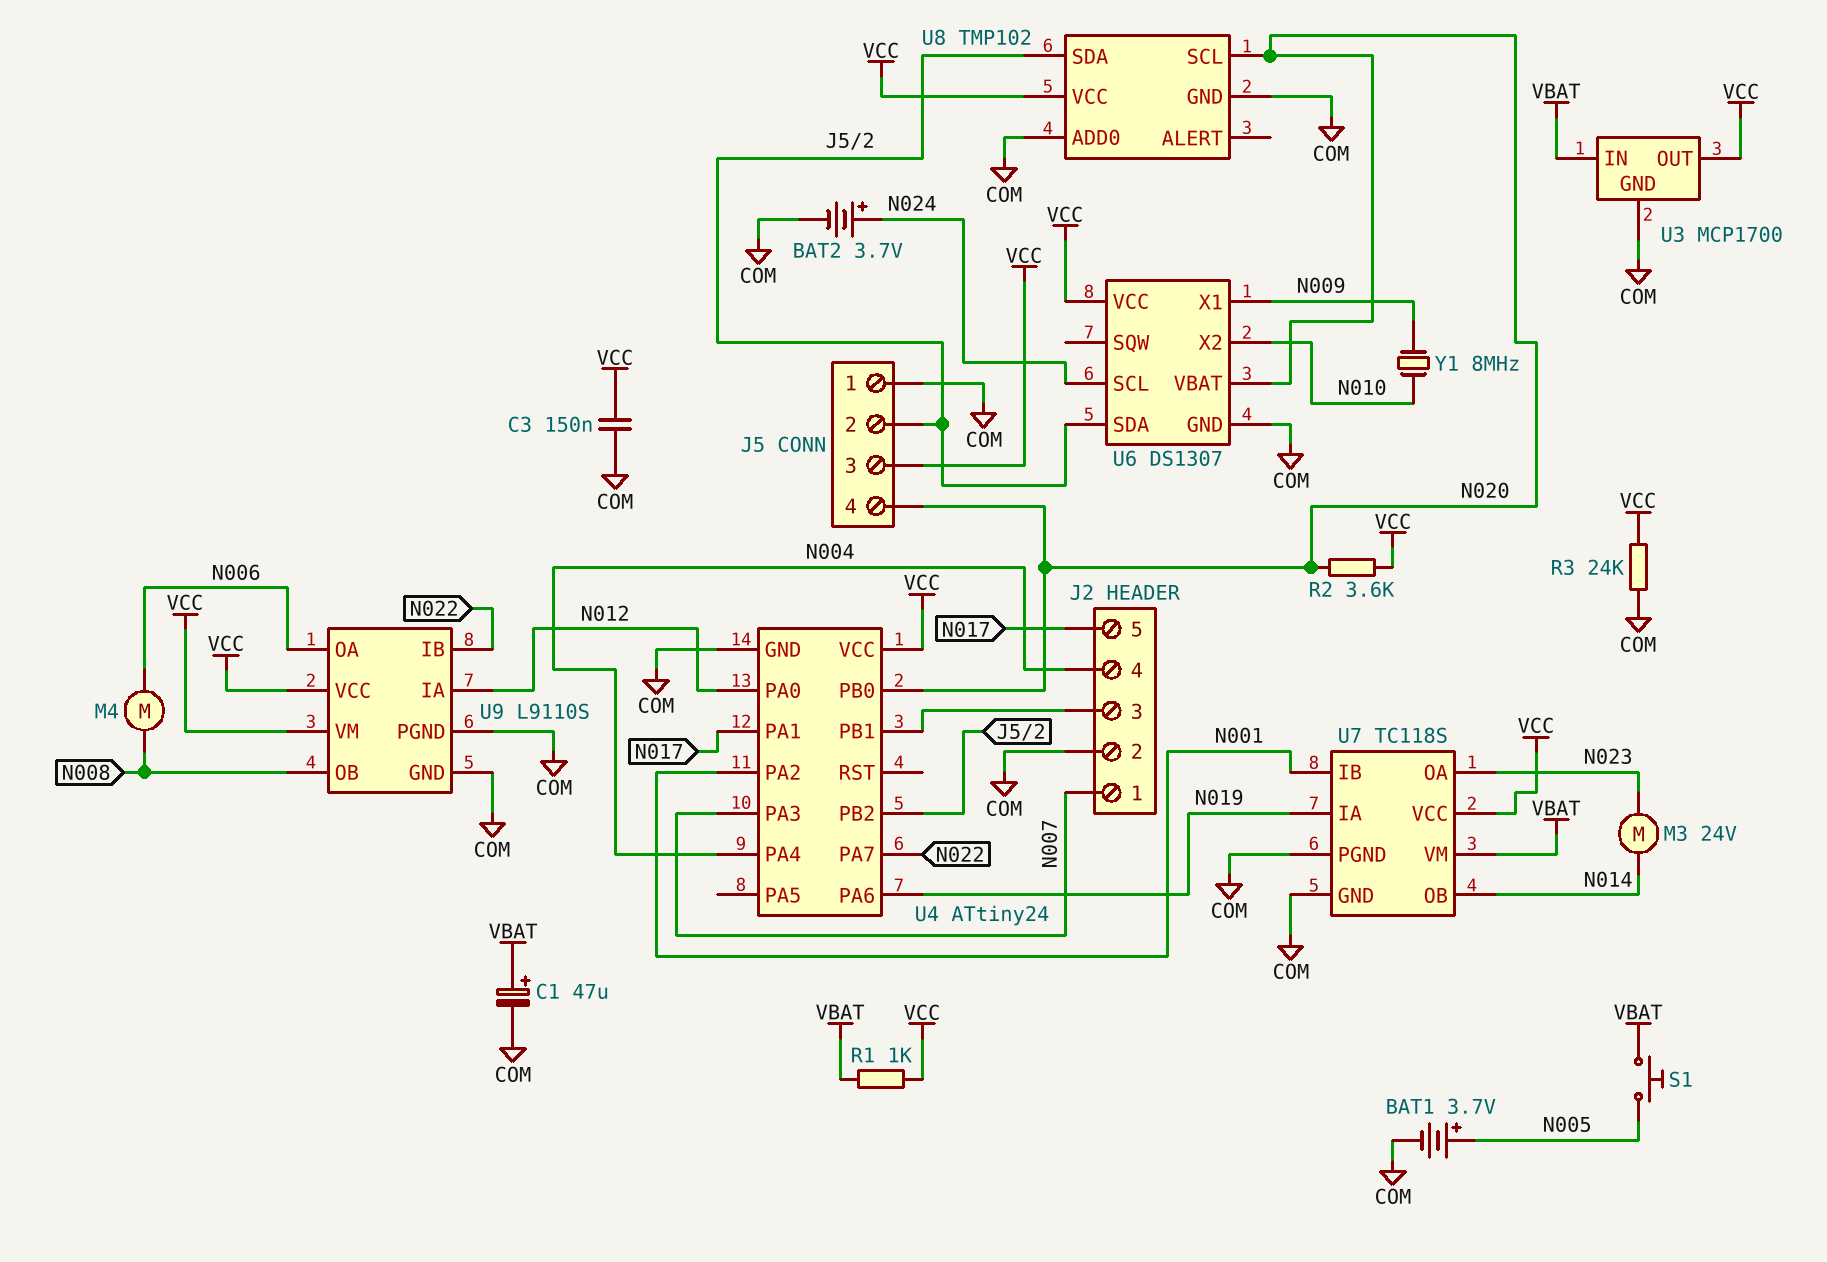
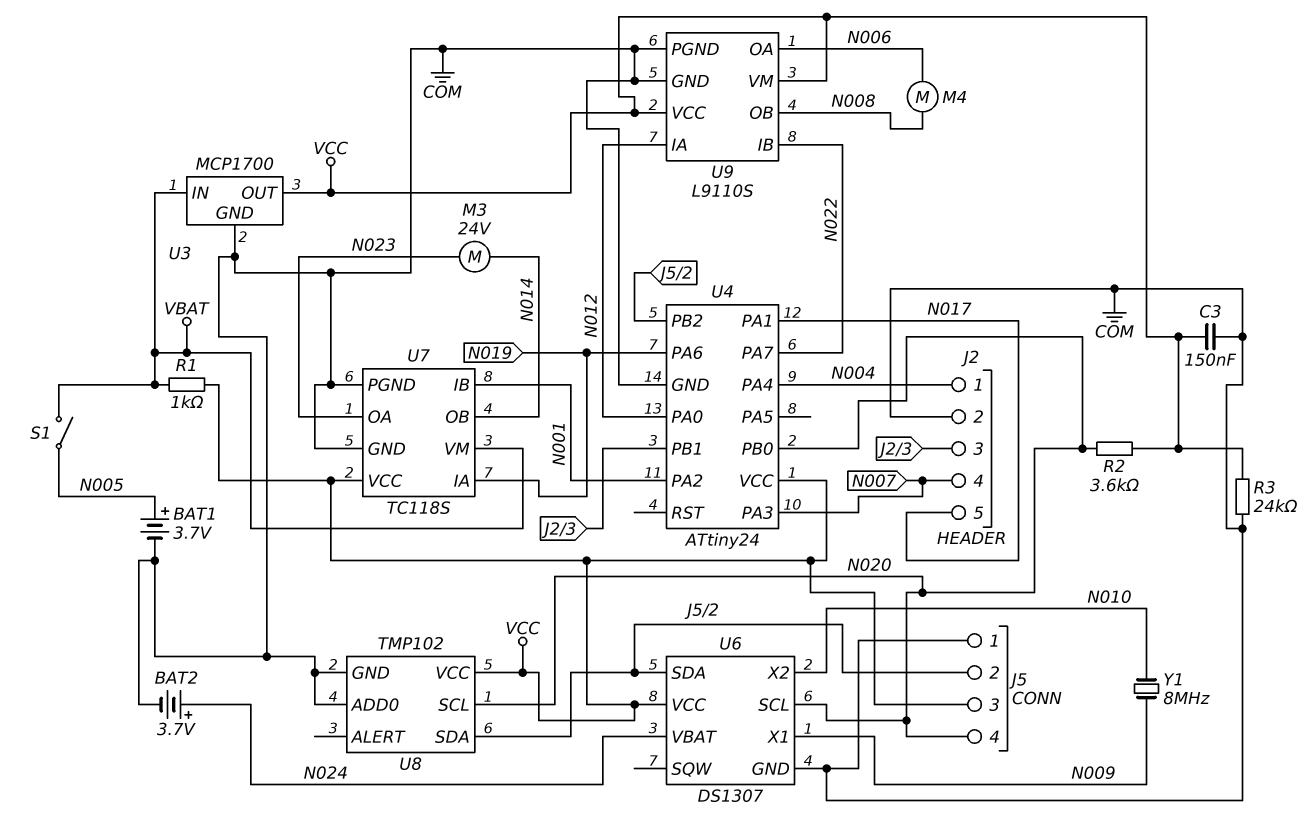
C1: 47uF (plus VBAT, minus COM) -> none
J2 pin 1: N007 -> N004
J2 pin 4: N004 -> N007
S1: button (N005, VBAT) -> switch (N005, VBAT)
U6 pin SCL: N024 -> N020
U6 pin VBAT: N020 -> N024

